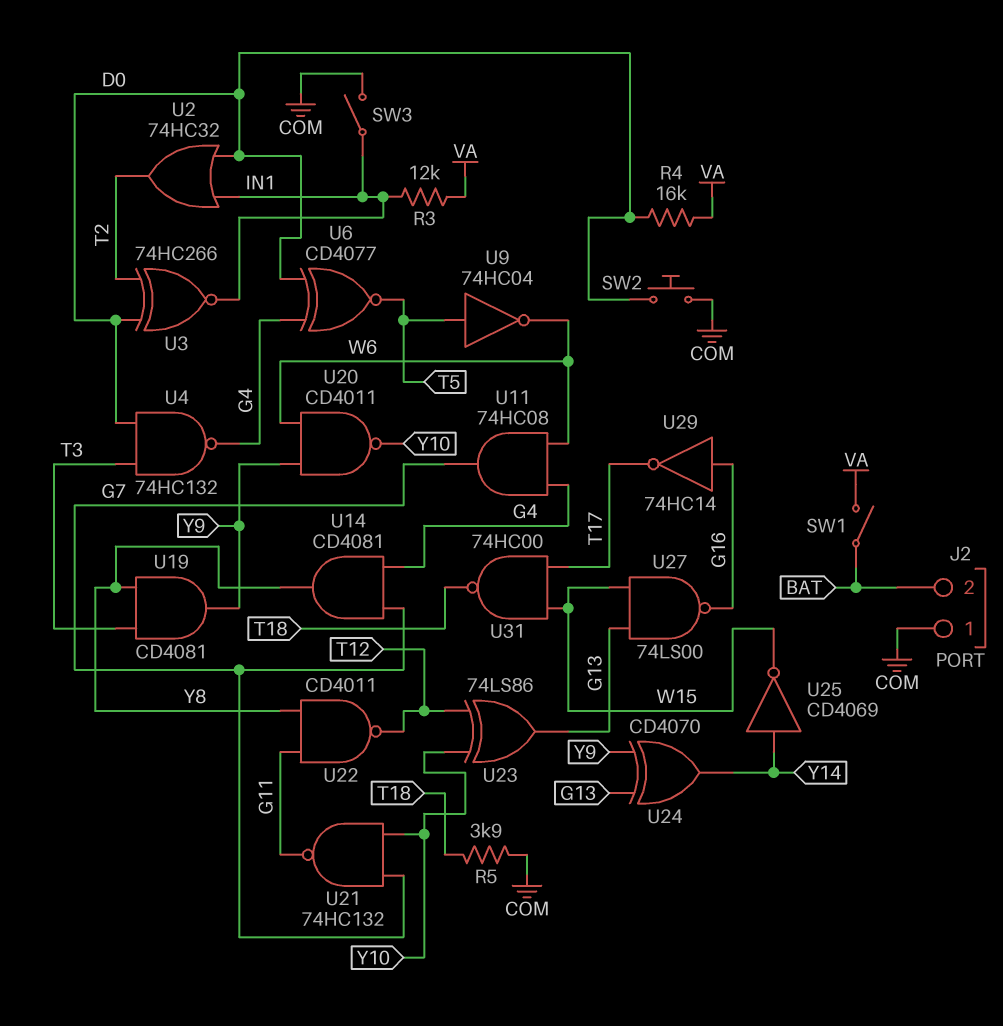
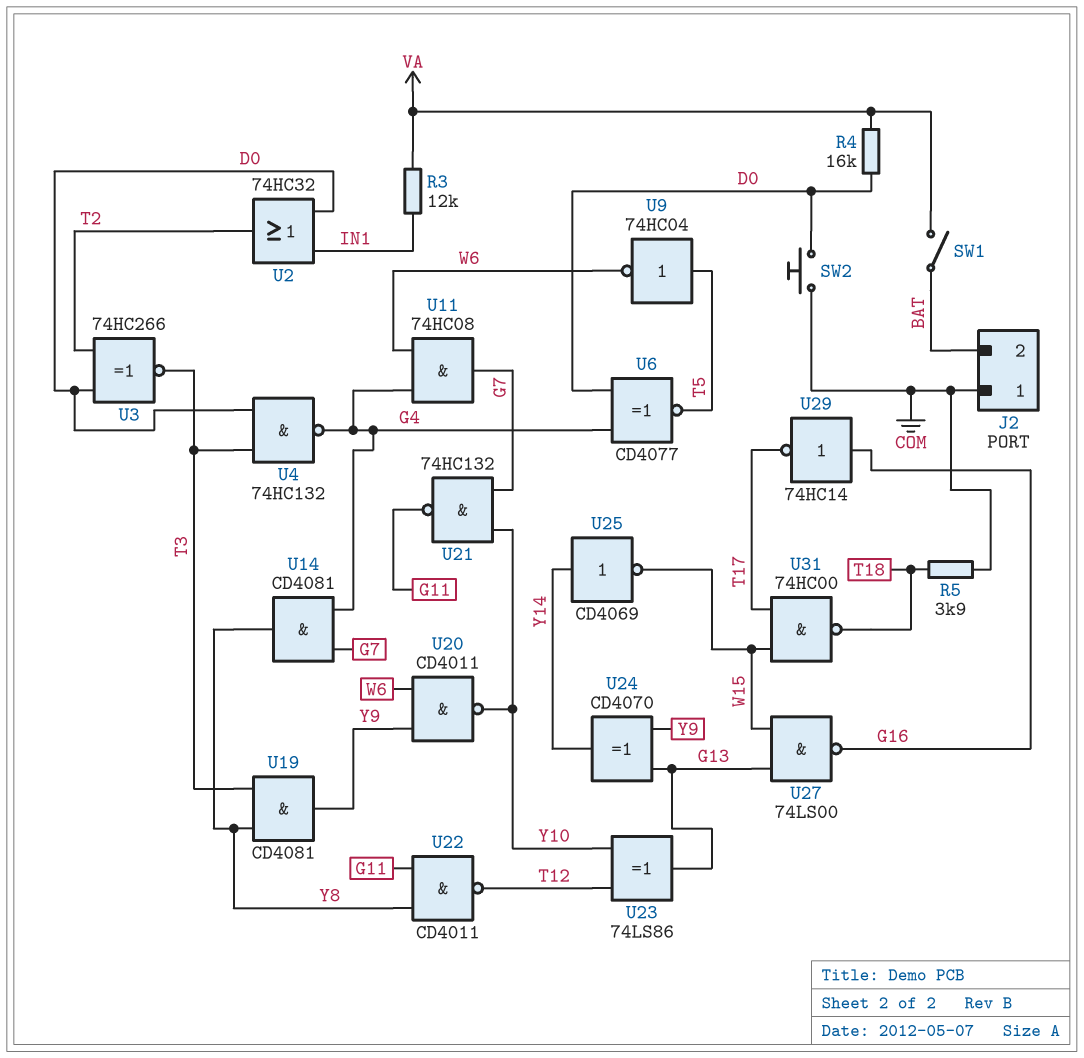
SW3: switch (COM, IN1) -> none
U3: XNOR 74HC266 (in D0, in T2, out IN1) -> XNOR 74HC266 (in D0, in T2, out T3)

